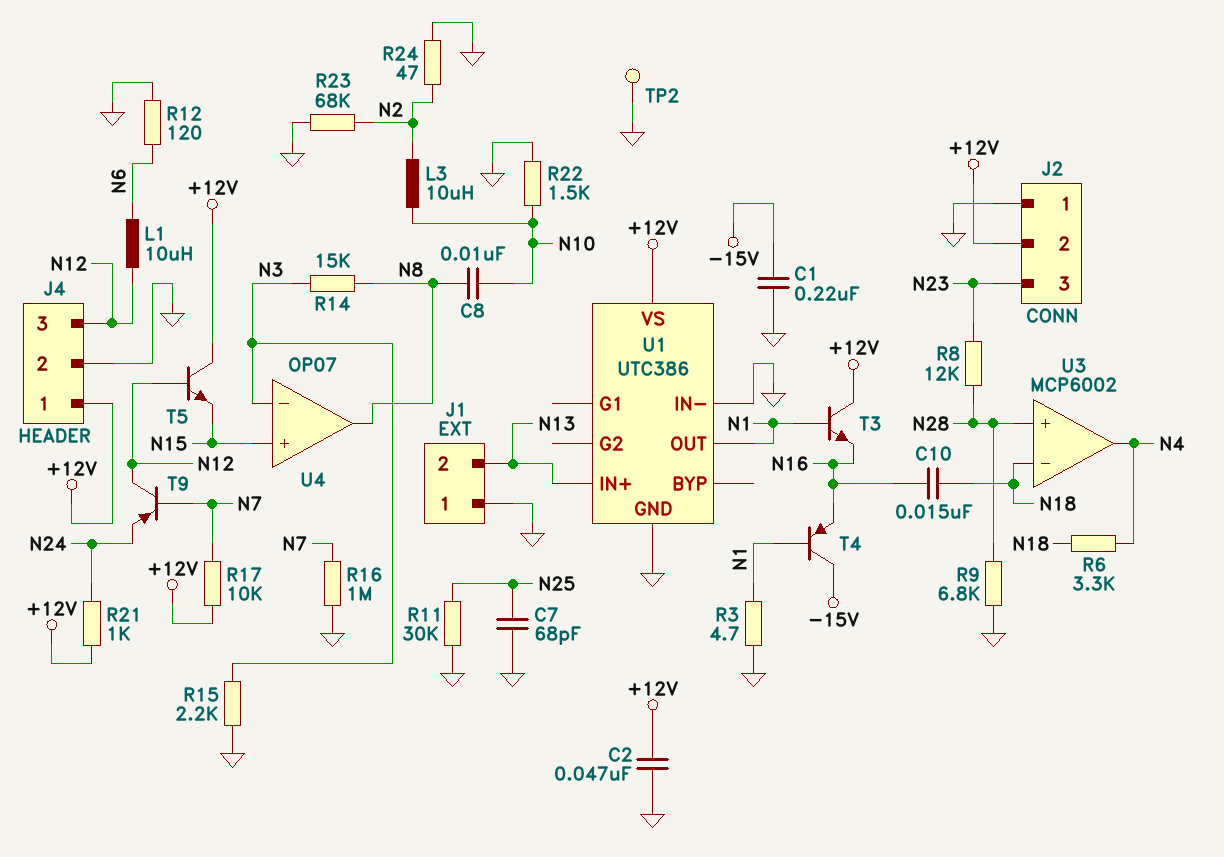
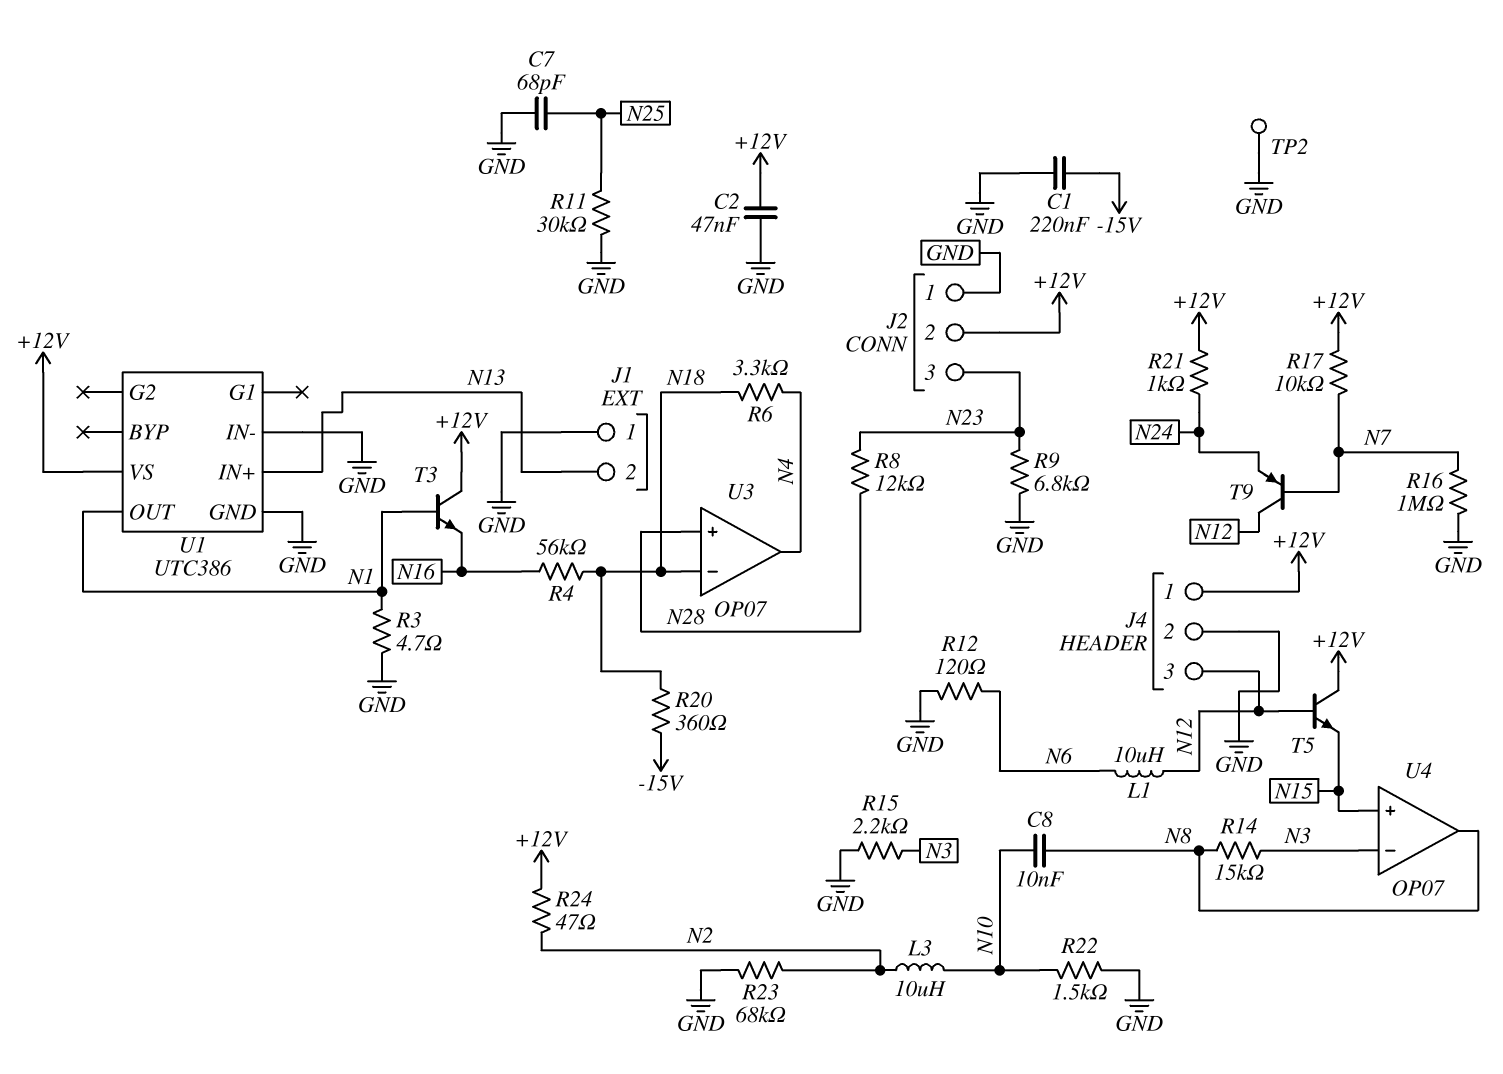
C10: 15nF (N16, N18) -> none
R4: none -> 56k (N16, N18)
R9: 6.8k (GND, N28) -> 6.8k (GND, N23)
R20: none -> 360 (-15V, N18)
R24: 47 (GND, N2) -> 47 (+12V, N2)
T4: PNP (B N1, C -15V, E N16) -> none
U3: MCP6002 -> OP07

